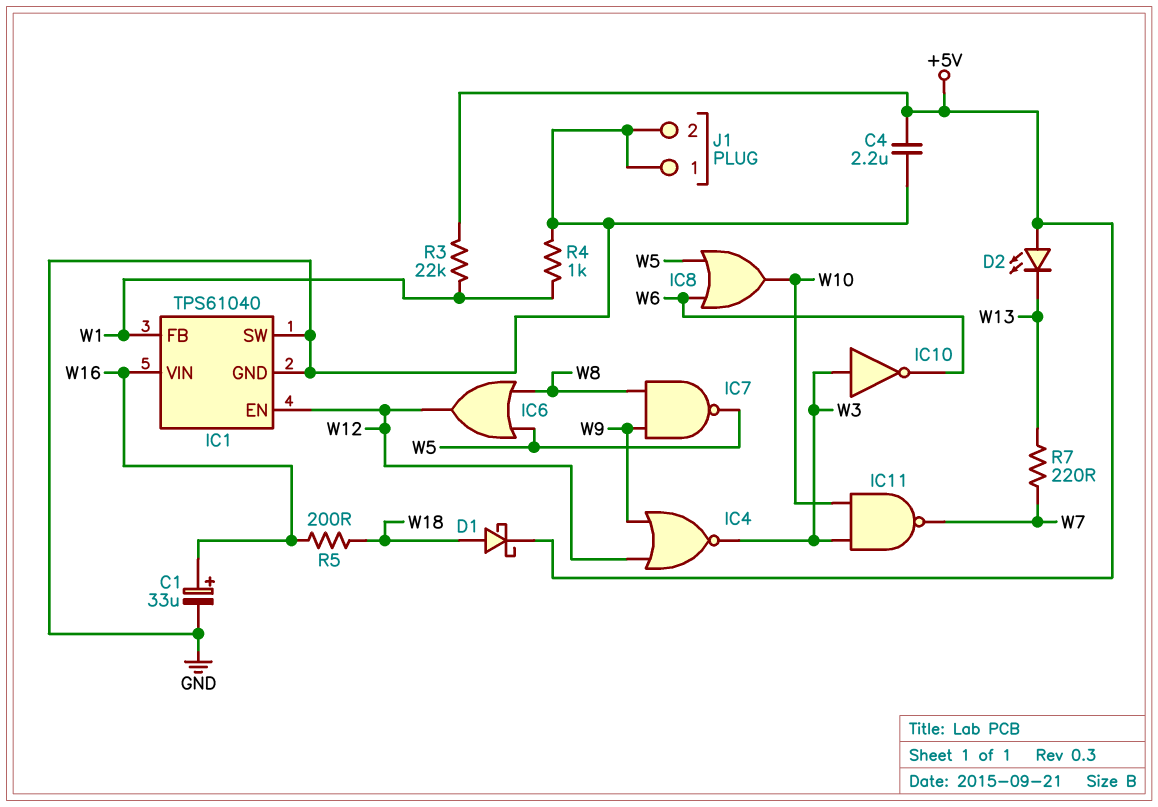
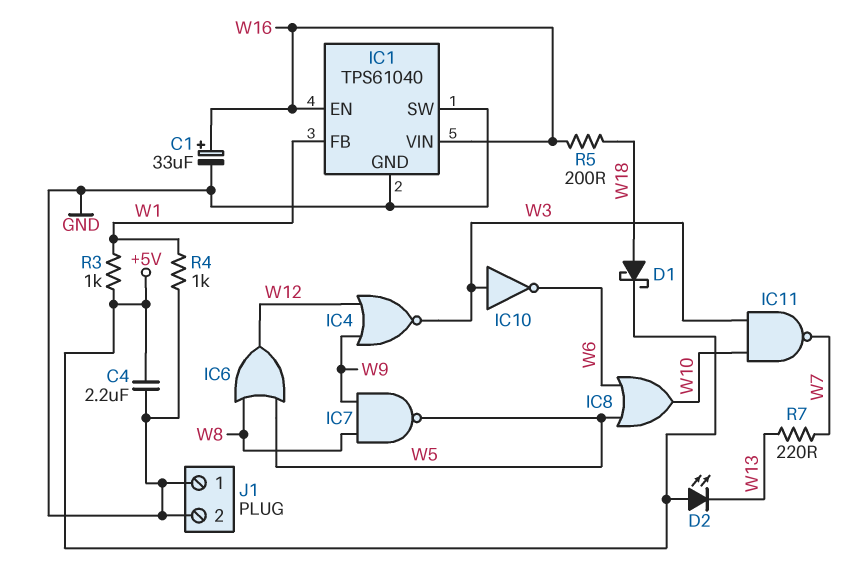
IC1 pin EN: W12 -> W16
R3: 22k (+5V, W1) -> 1k (+5V, W1)

